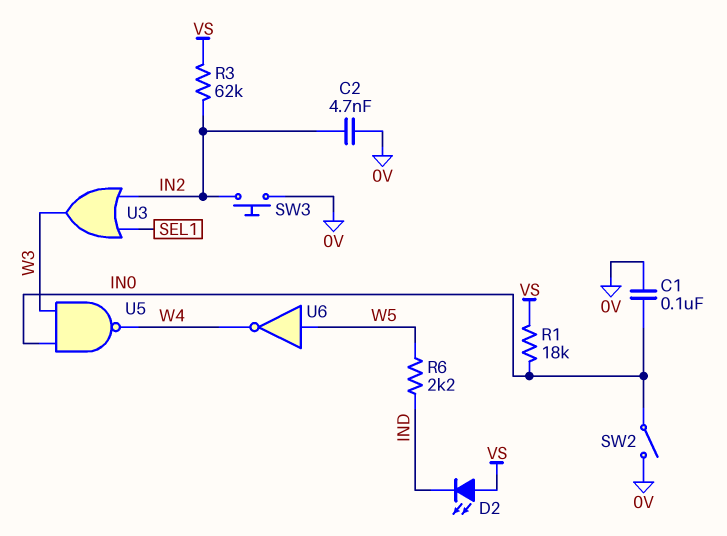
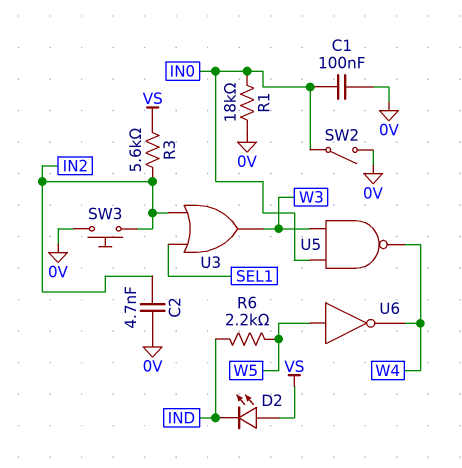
R1: 18k (IN0, VS) -> 18k (0V, IN0)
R3: 62k (IN2, VS) -> 5.6k (IN2, VS)

